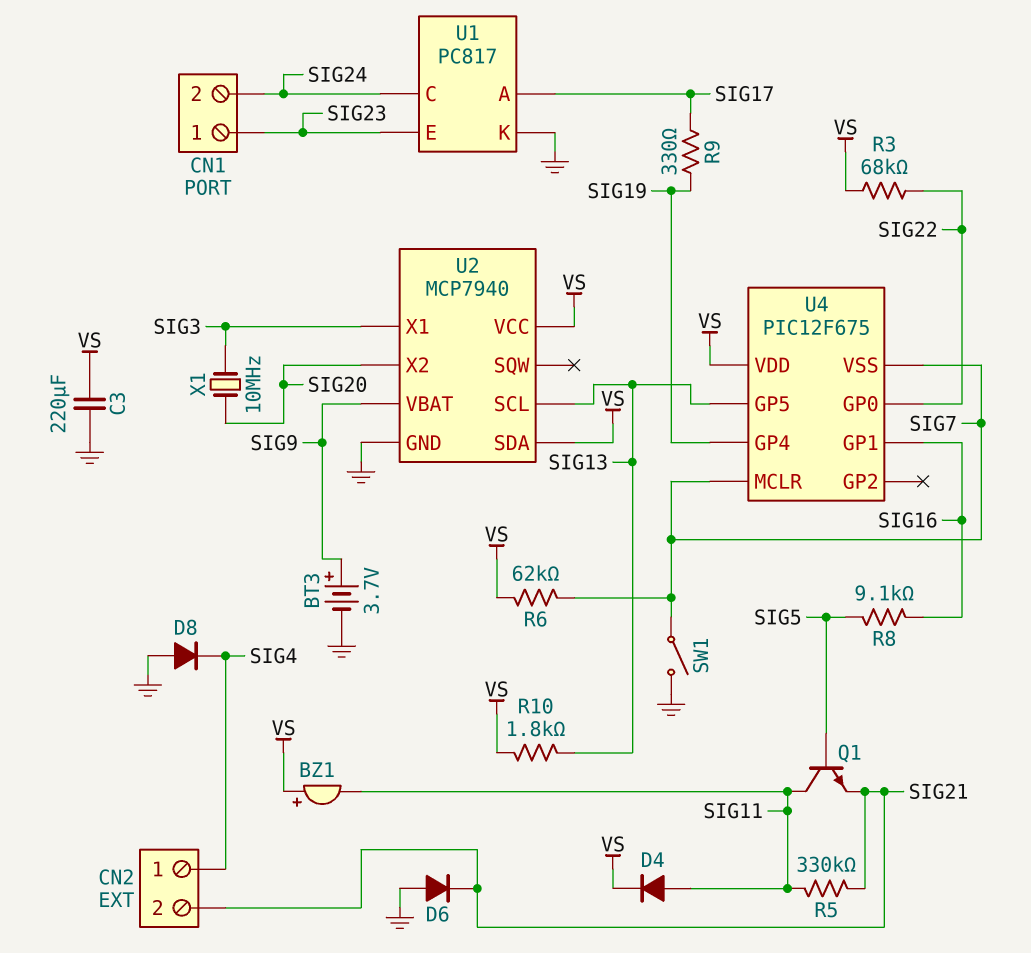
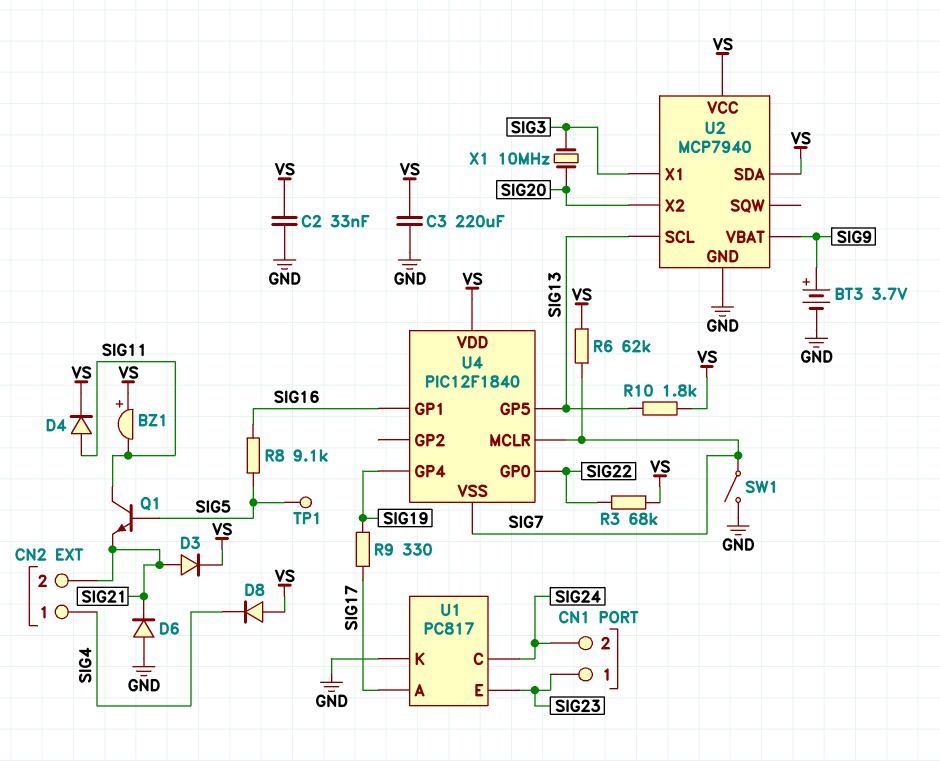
C2: none -> 33nF (GND, VS)
D3: none -> diode (A SIG21, K VS)
D8: diode (A GND, K SIG4) -> diode (A VS, K SIG4)
R5: 330k (SIG11, SIG21) -> none
TP1: none -> test point (SIG5)
U4: PIC12F675 -> PIC12F1840

